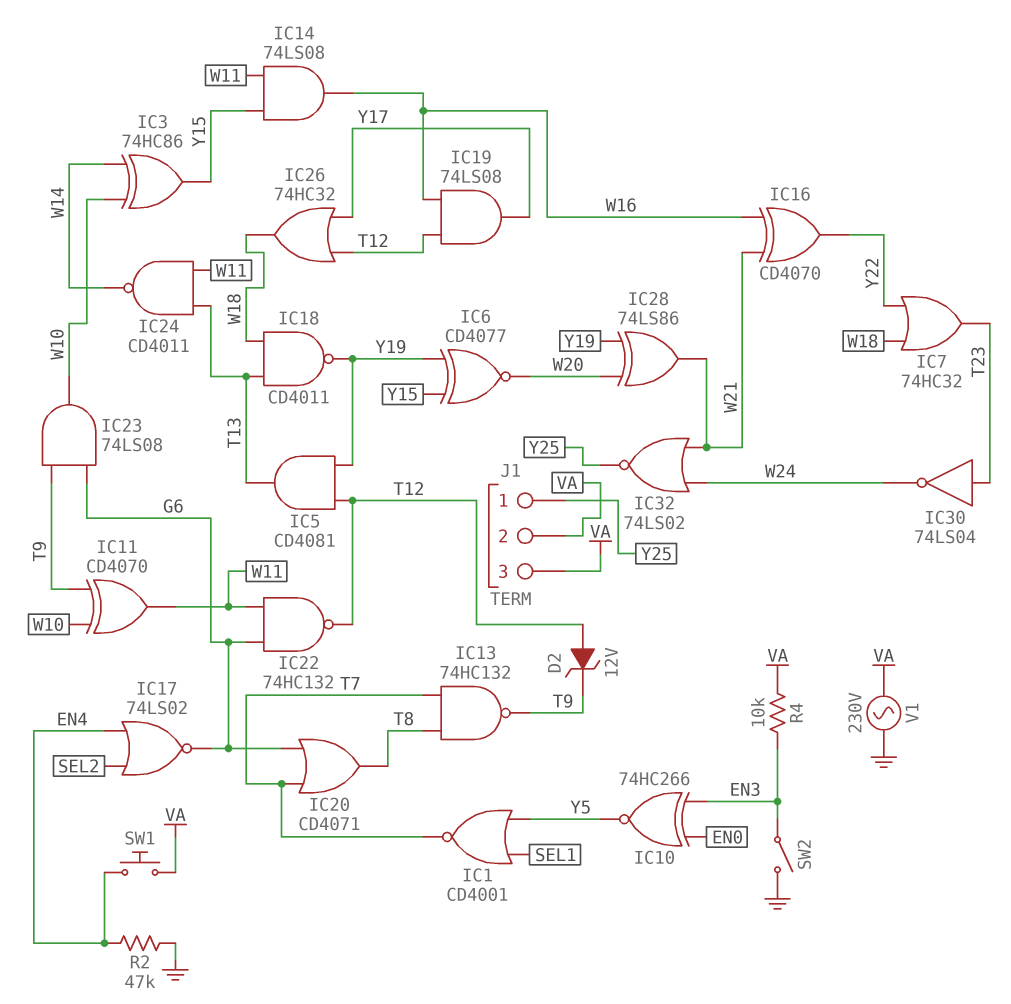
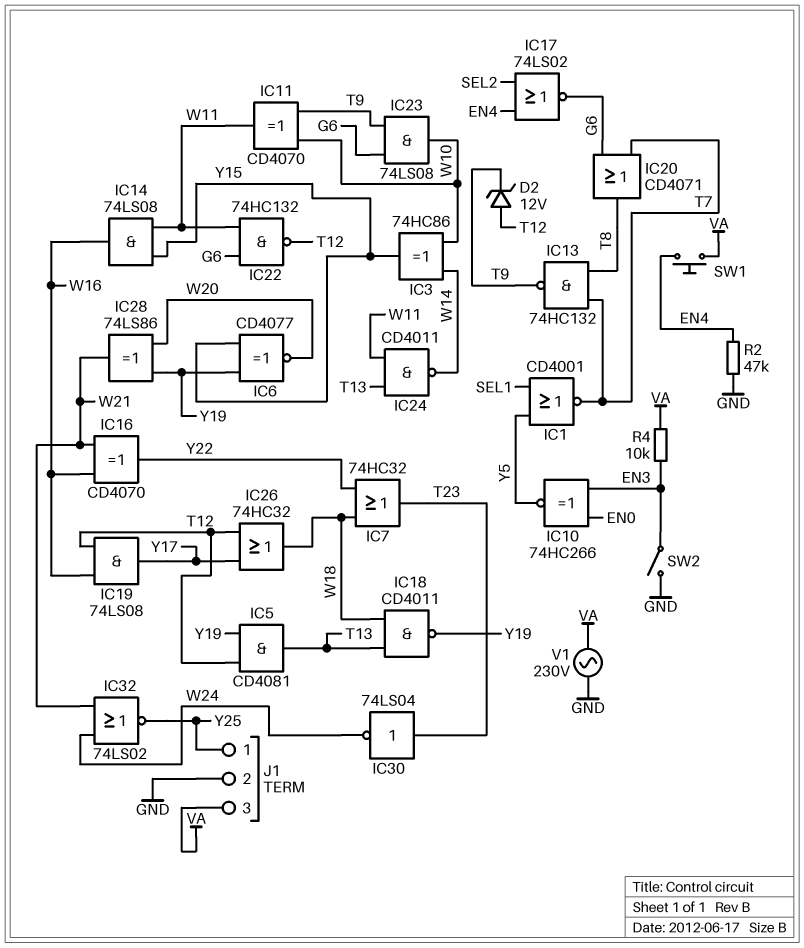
J1 pin 2: VA -> GND

